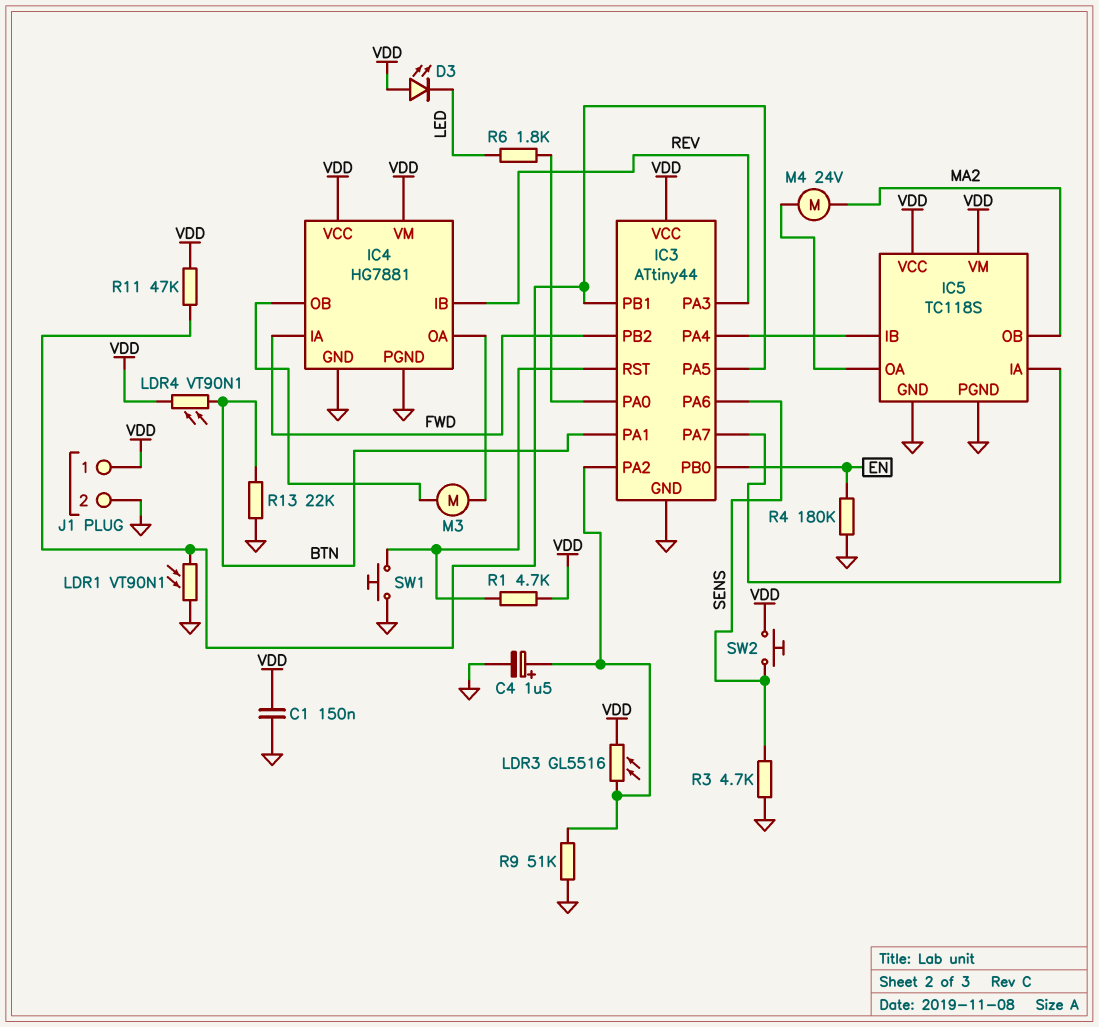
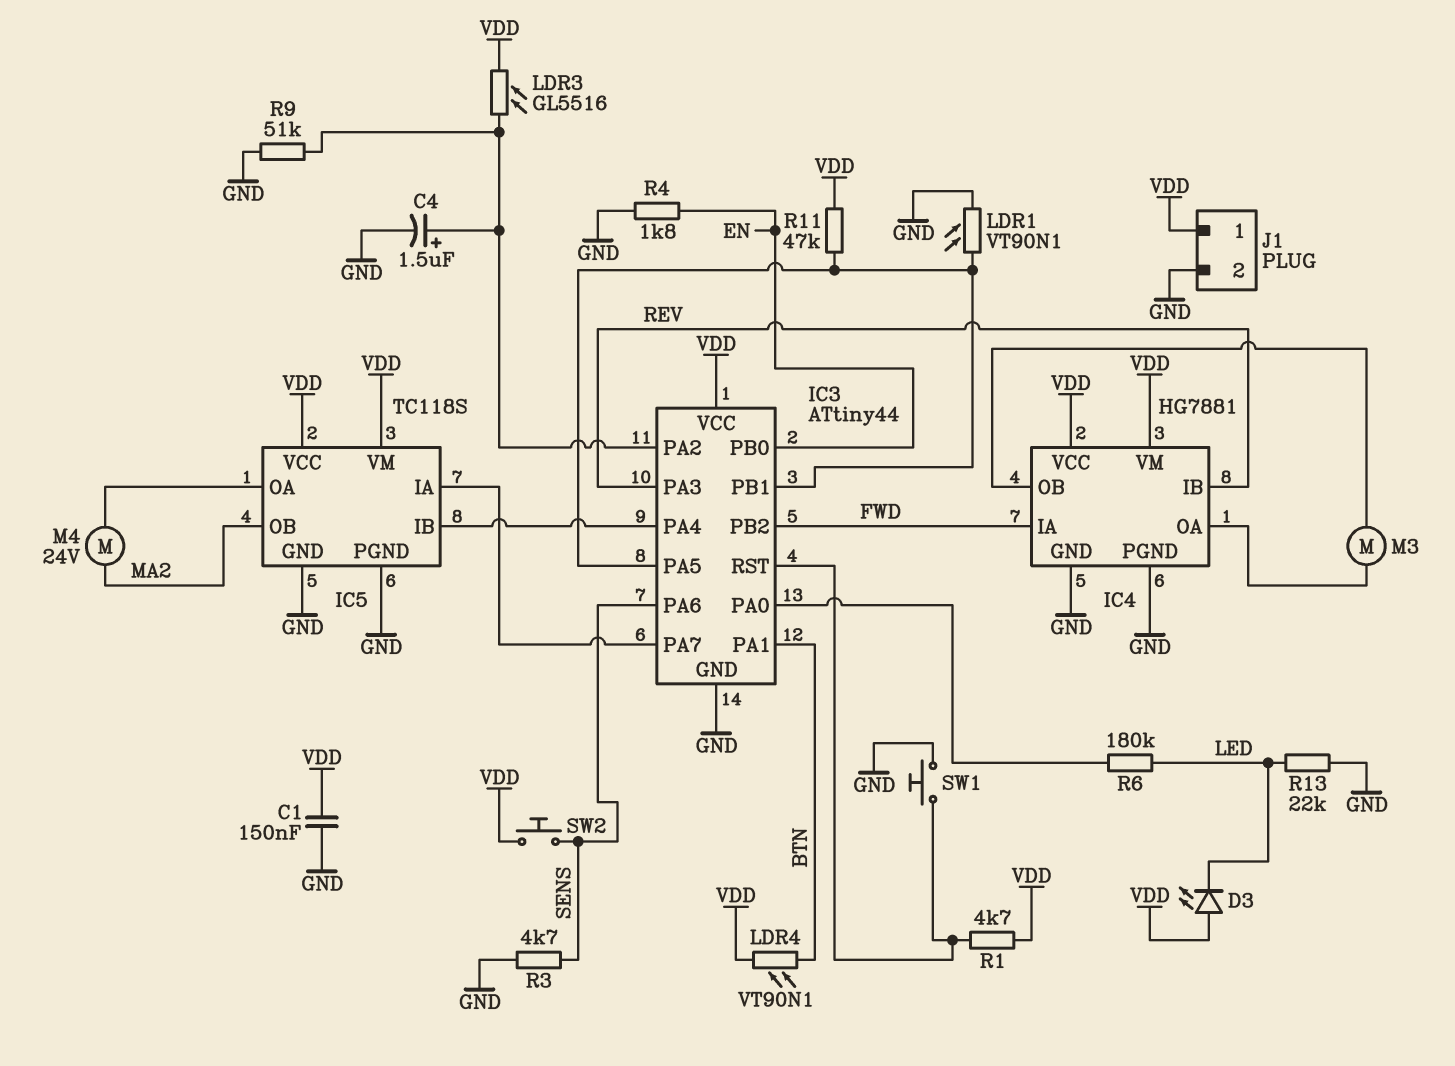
R4: 180k (EN, GND) -> 1.8k (EN, GND)
R6: 1.8k (IC3/PA0, LED) -> 180k (IC3/PA0, LED)
R13: 22k (BTN, GND) -> 22k (GND, LED)

